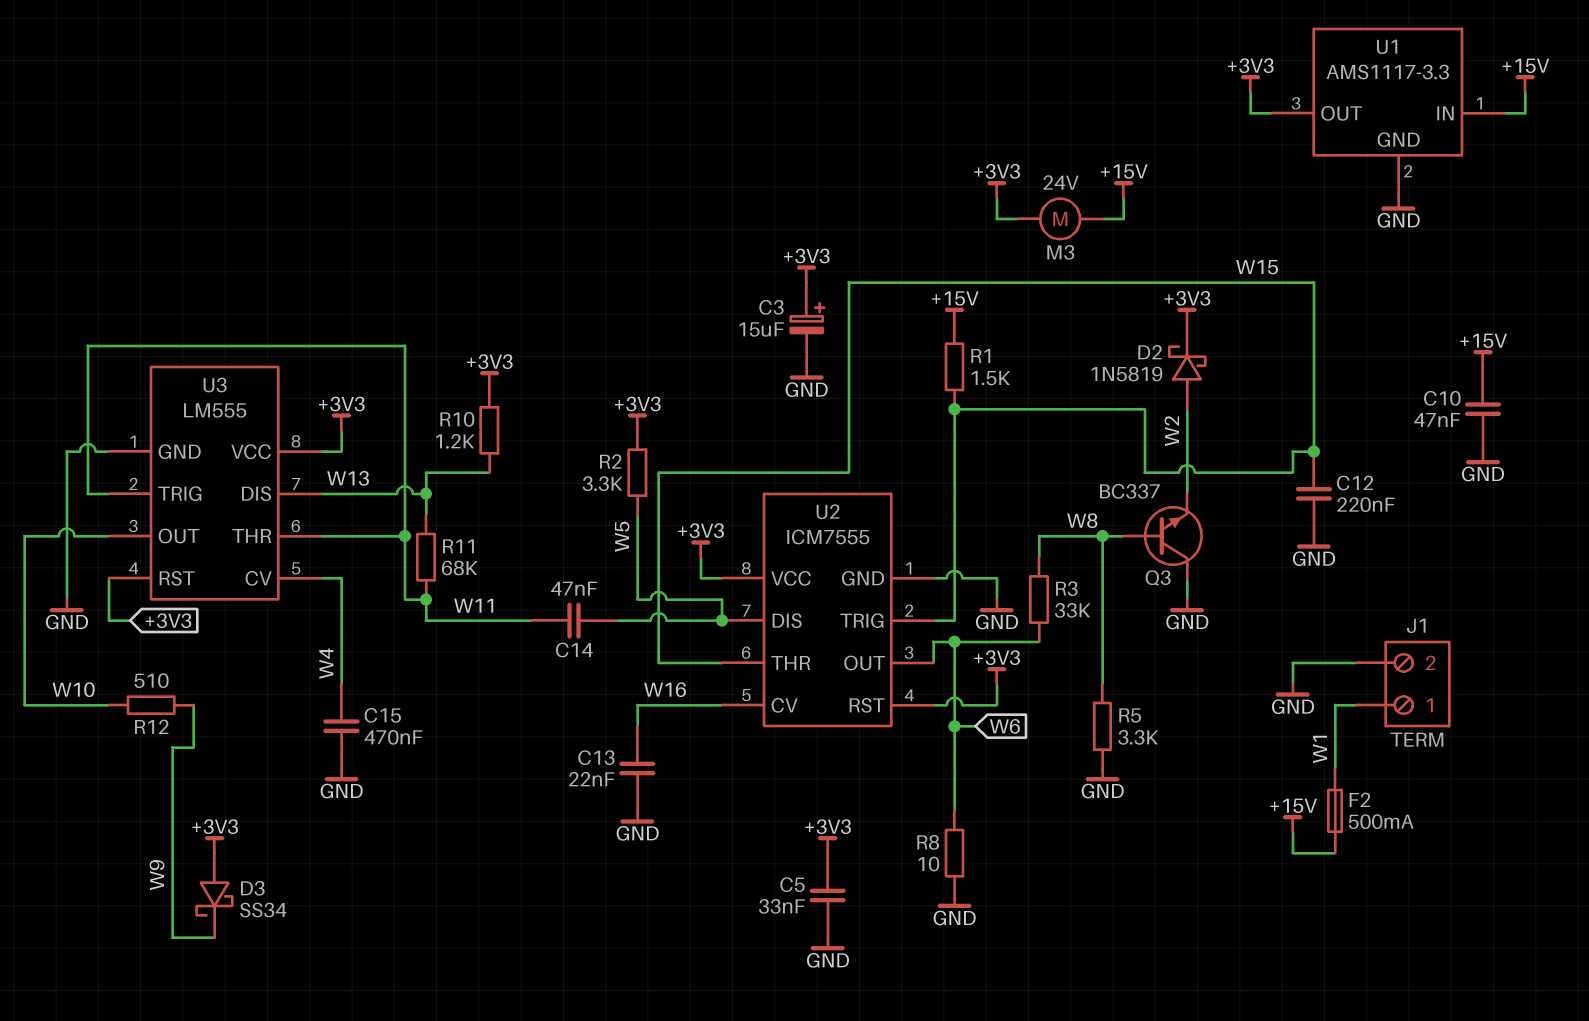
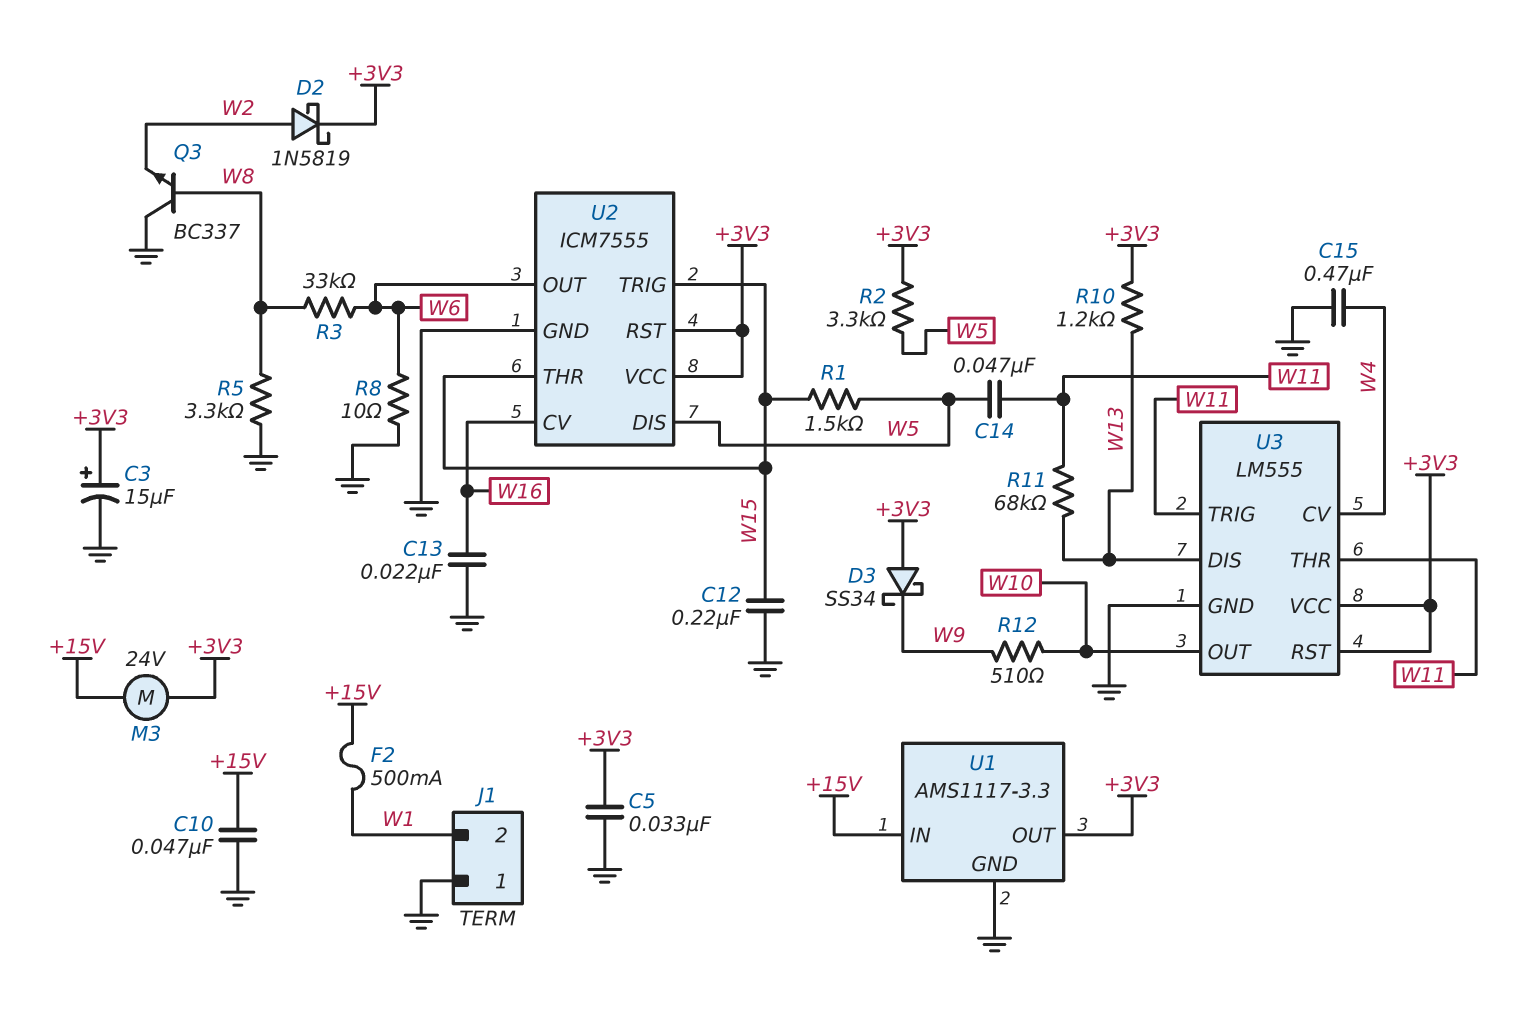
J1 pin 1: W1 -> GND
J1 pin 2: GND -> W1
R1: 1.5k (+15V, W15) -> 1.5k (W5, W15)

